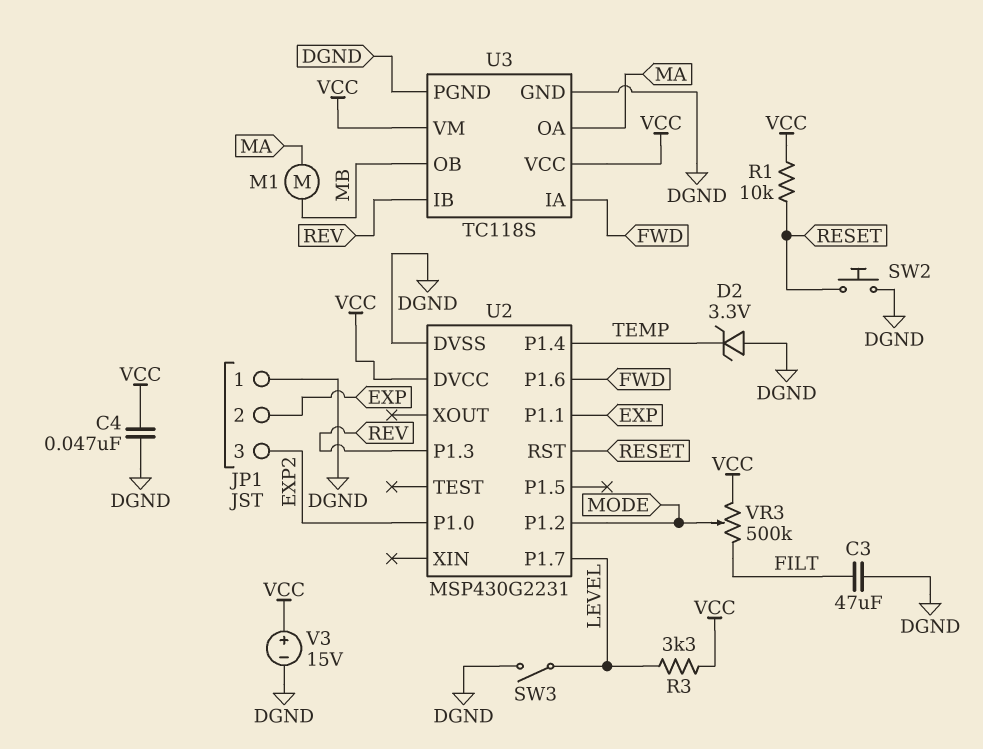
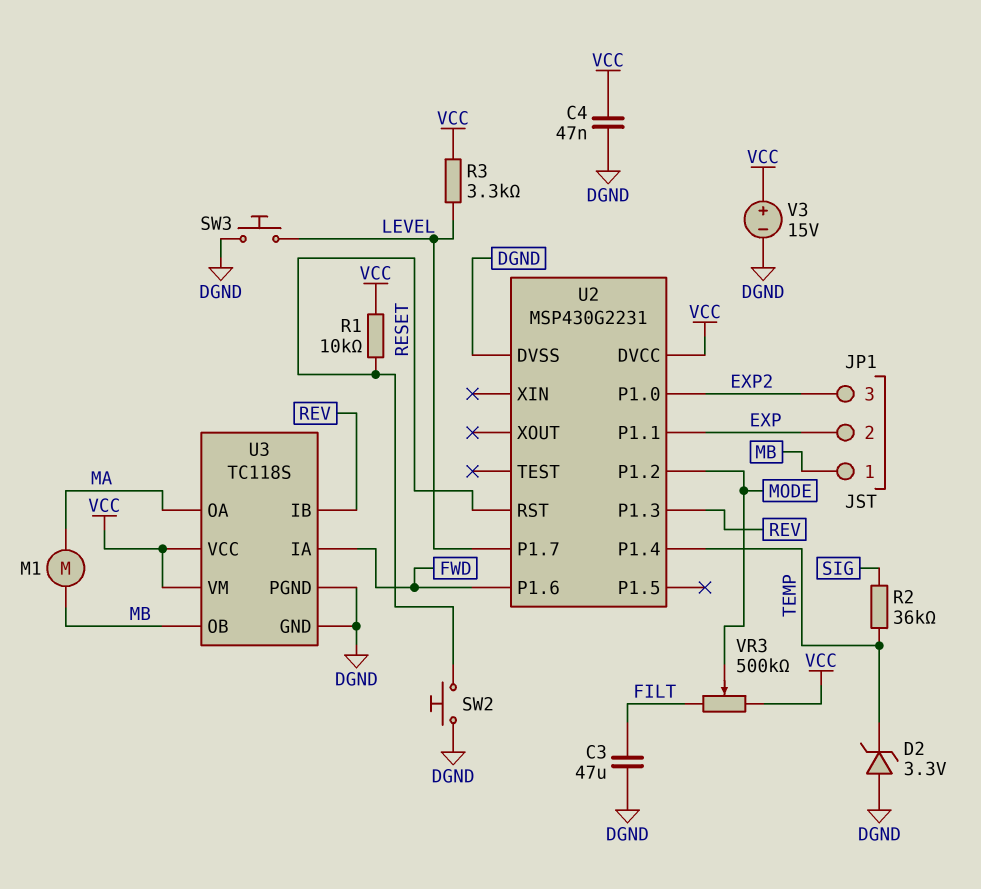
JP1 pin 1: DGND -> MB
R2: none -> 36k (SIG, TEMP)
SW3: switch (DGND, LEVEL) -> button (DGND, LEVEL)

